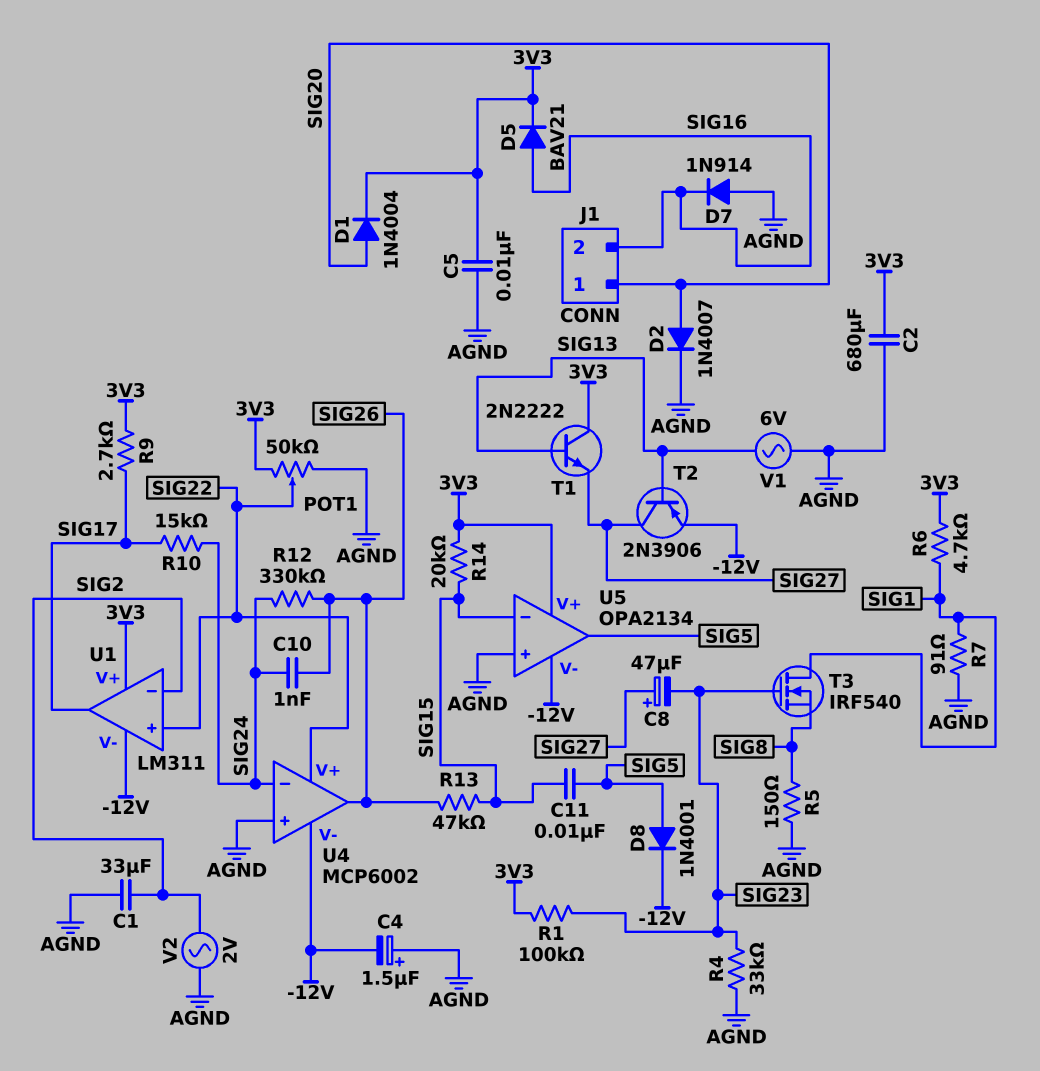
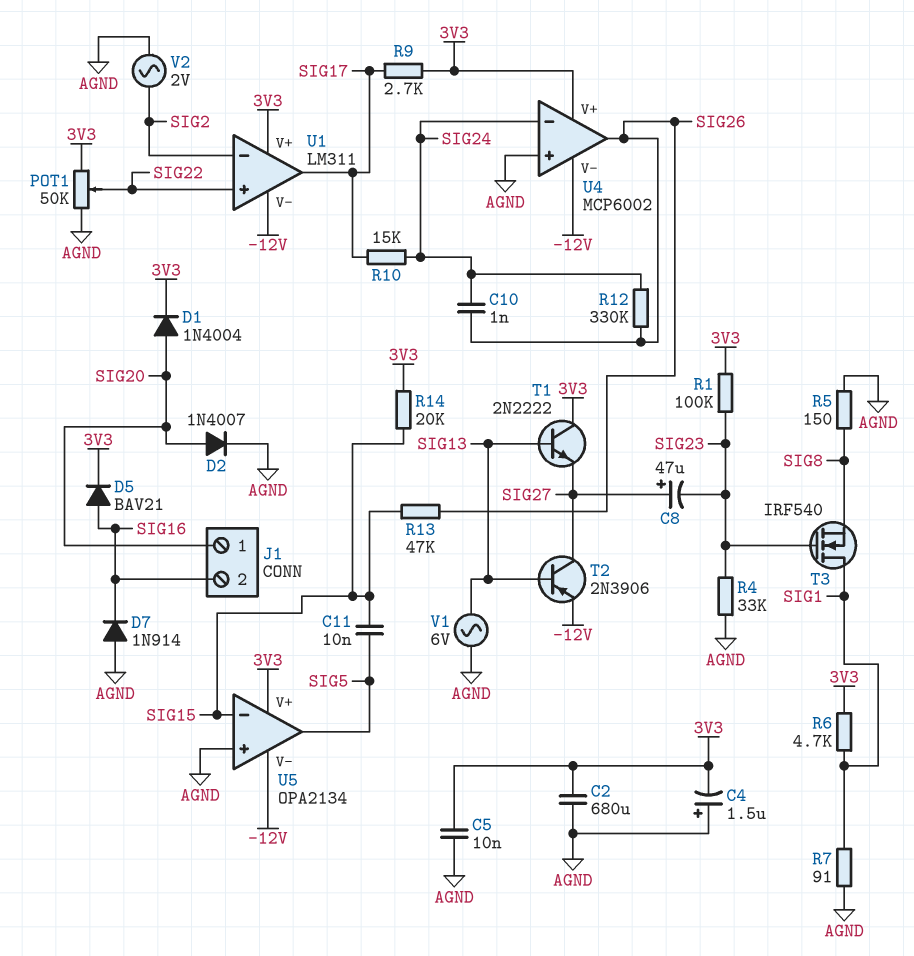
C1: 33uF (AGND, SIG2) -> none
C4: 1.5uF (plus AGND, minus -12V) -> 1.5uF (plus AGND, minus 3V3)
D8: diode 1N4001 (A SIG5, K -12V) -> none
U4 pin V+: SIG22 -> 3V3

